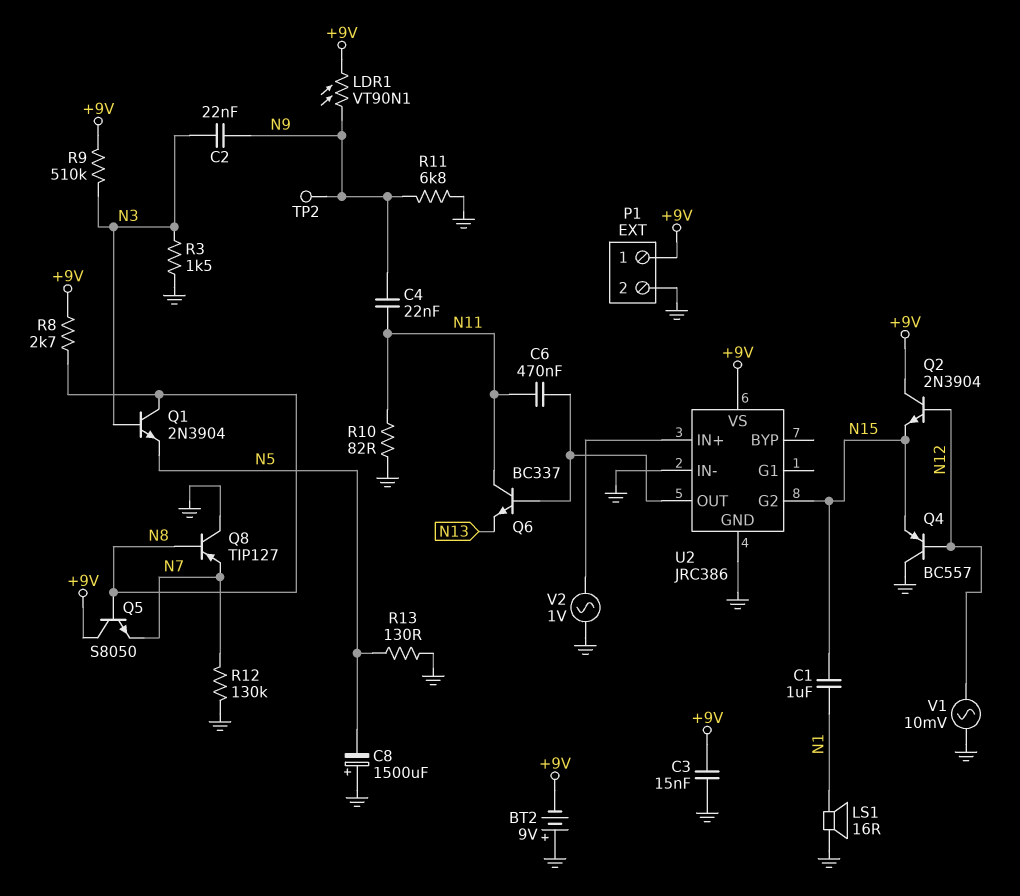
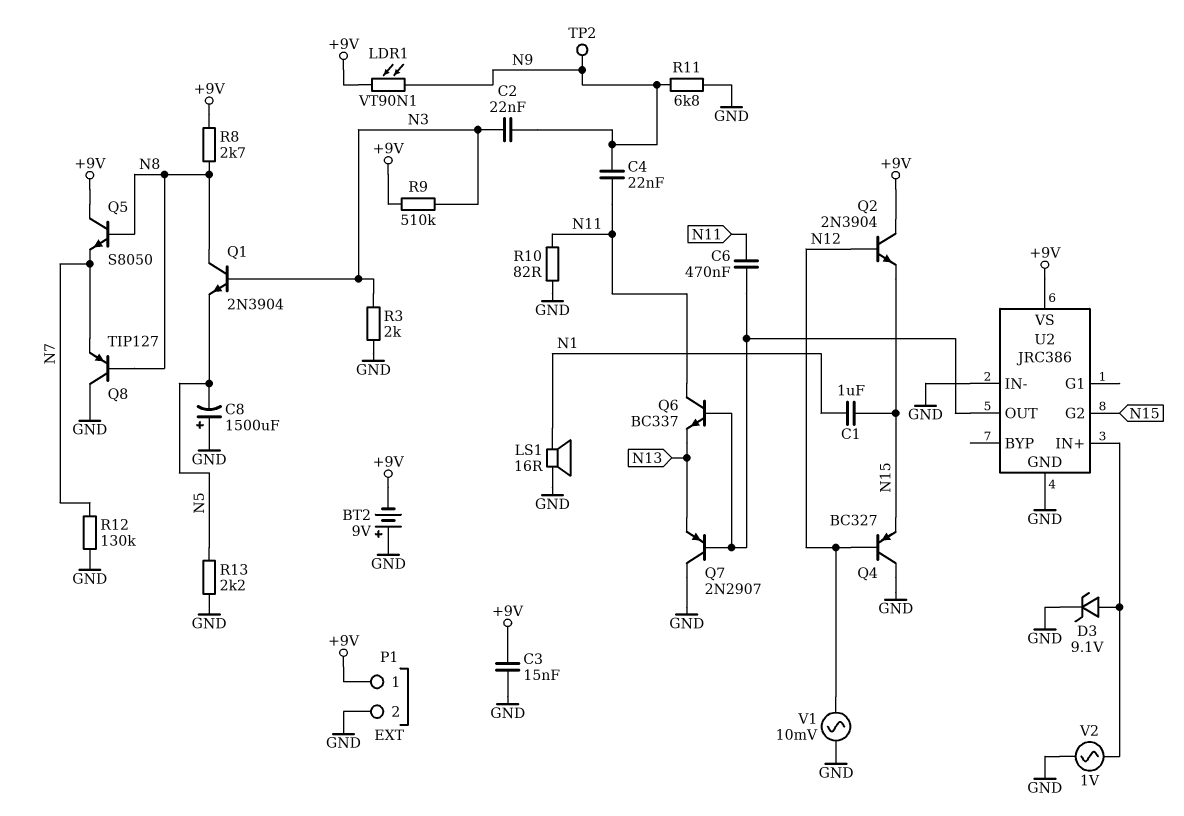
D3: none -> zener 9.1V (A U2/IN+, K GND)
Q4: PNP BC557 (B N12, C GND, E N15) -> PNP BC327 (B N12, C GND, E N15)
Q7: none -> PNP 2N2907 (B U2/OUT, C GND, E N13)
R3: 1.5k (GND, N3) -> 2k (GND, N3)
R13: 130 (GND, N5) -> 2.2k (GND, N5)

